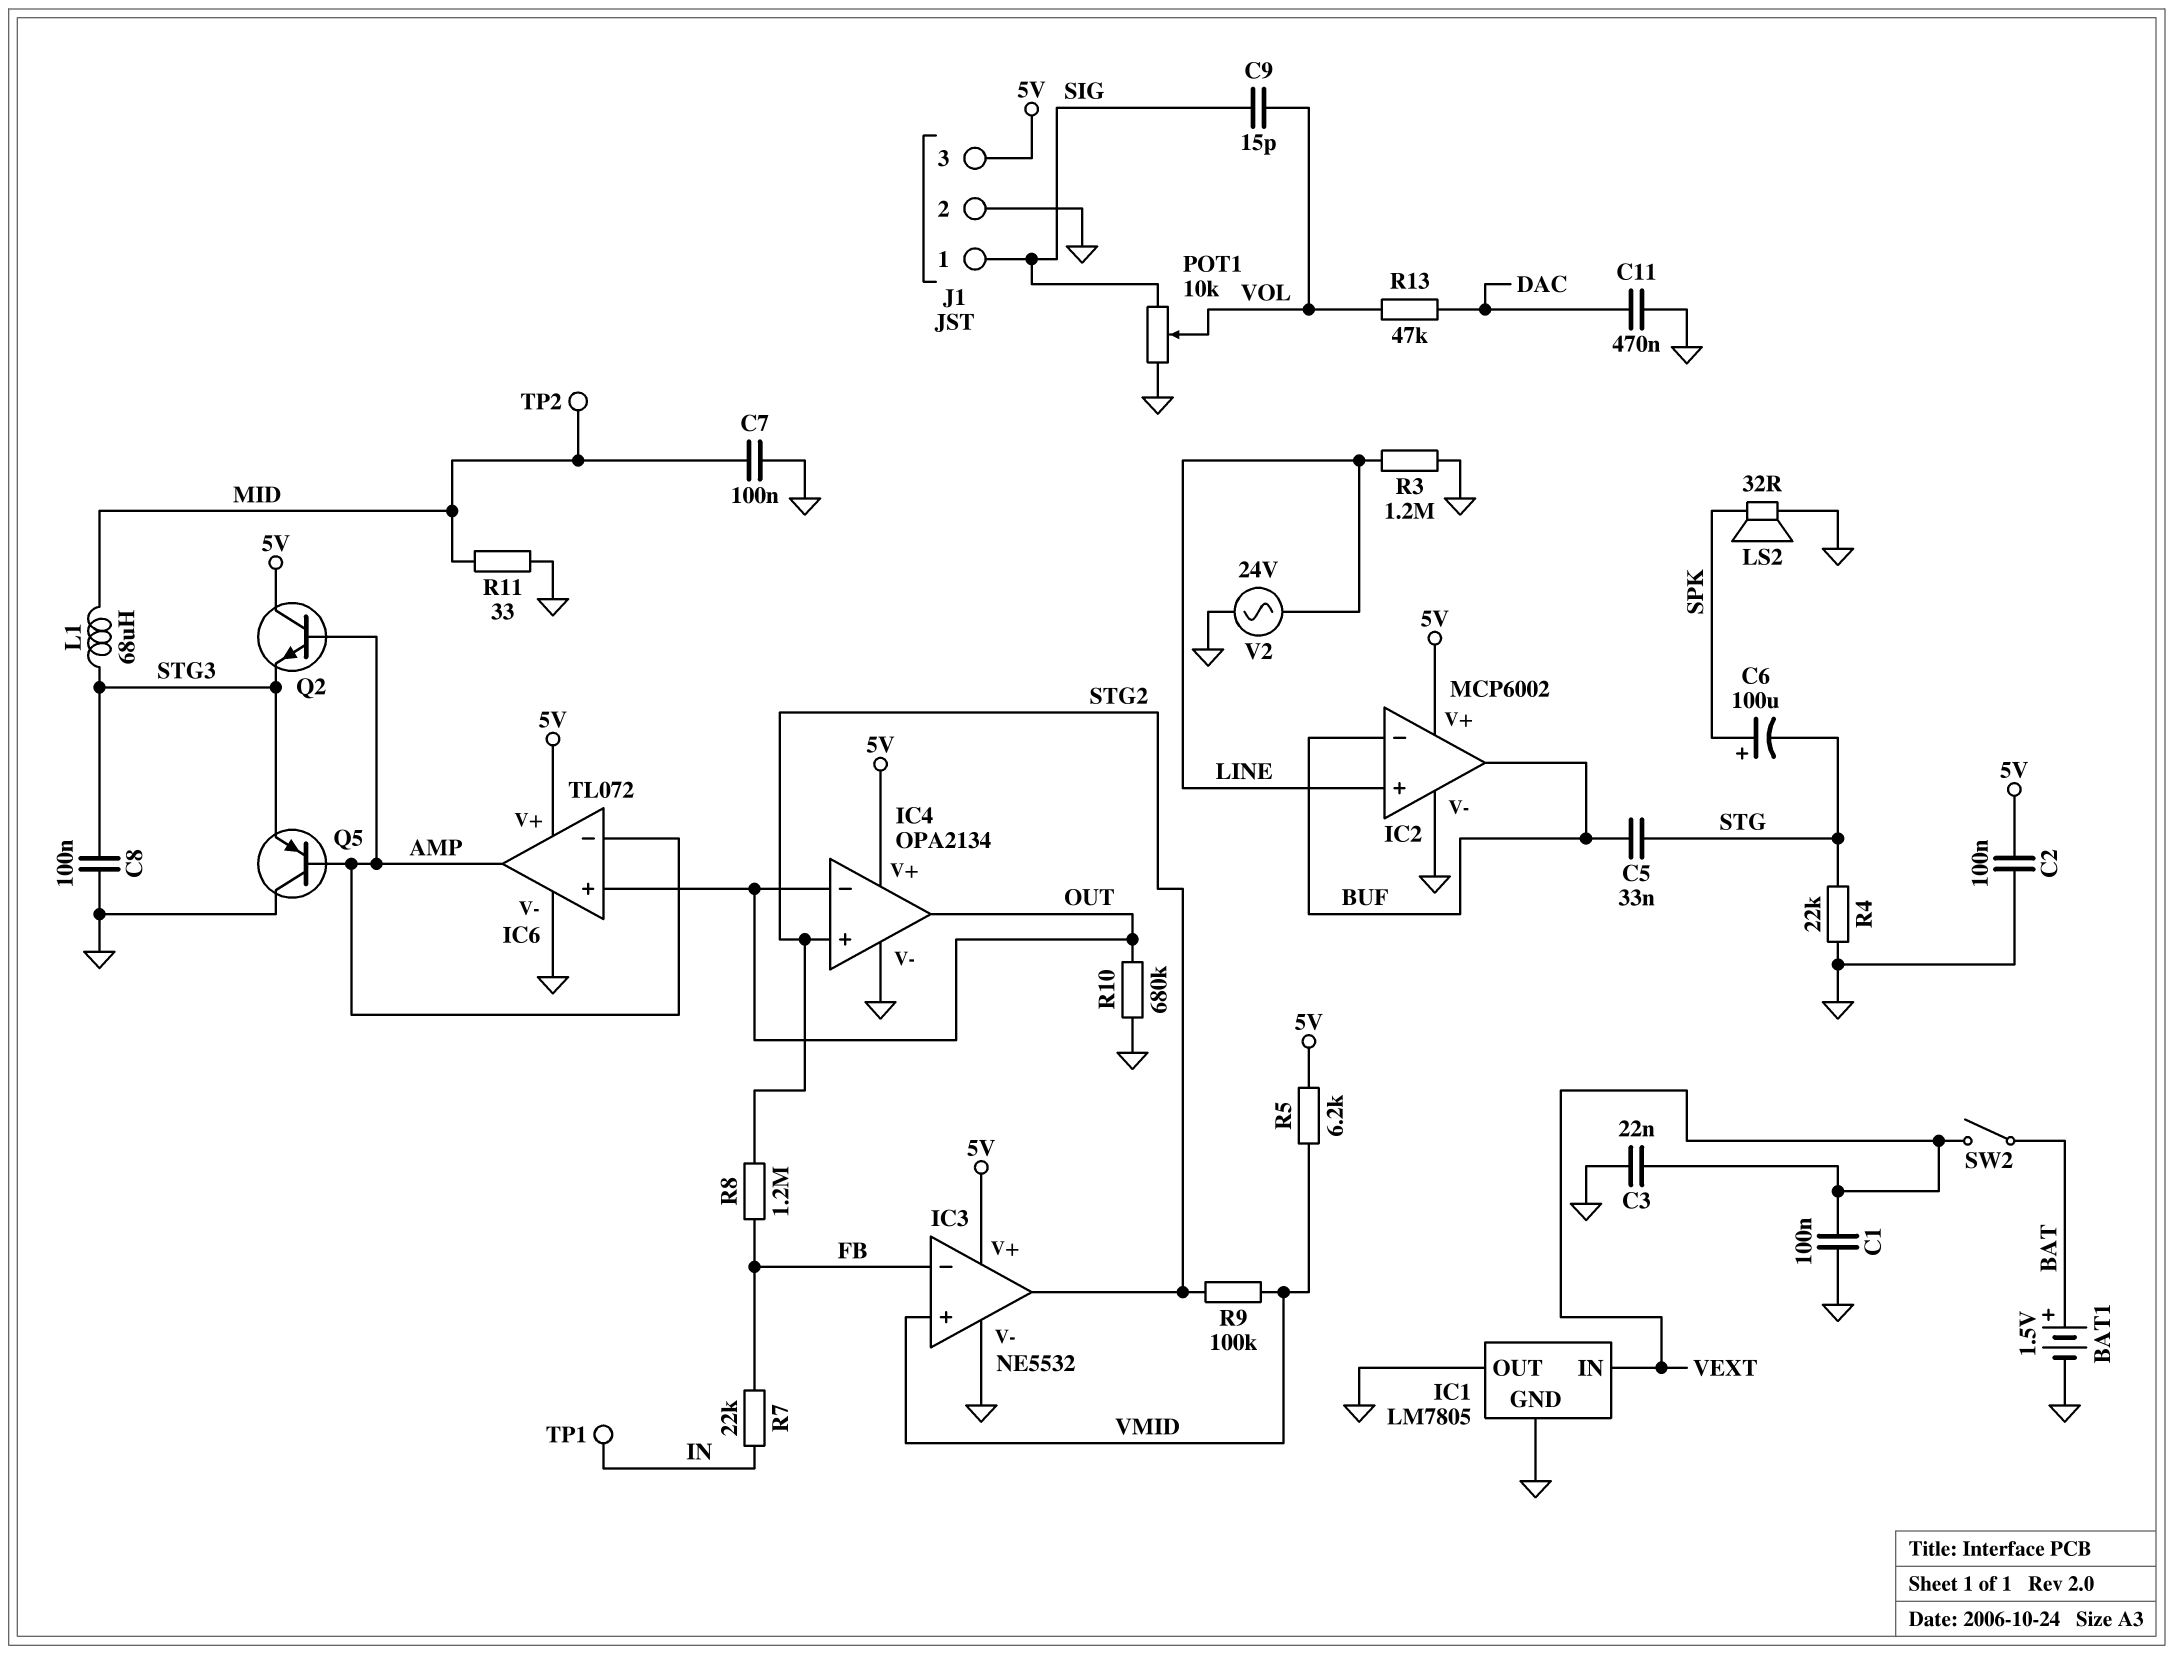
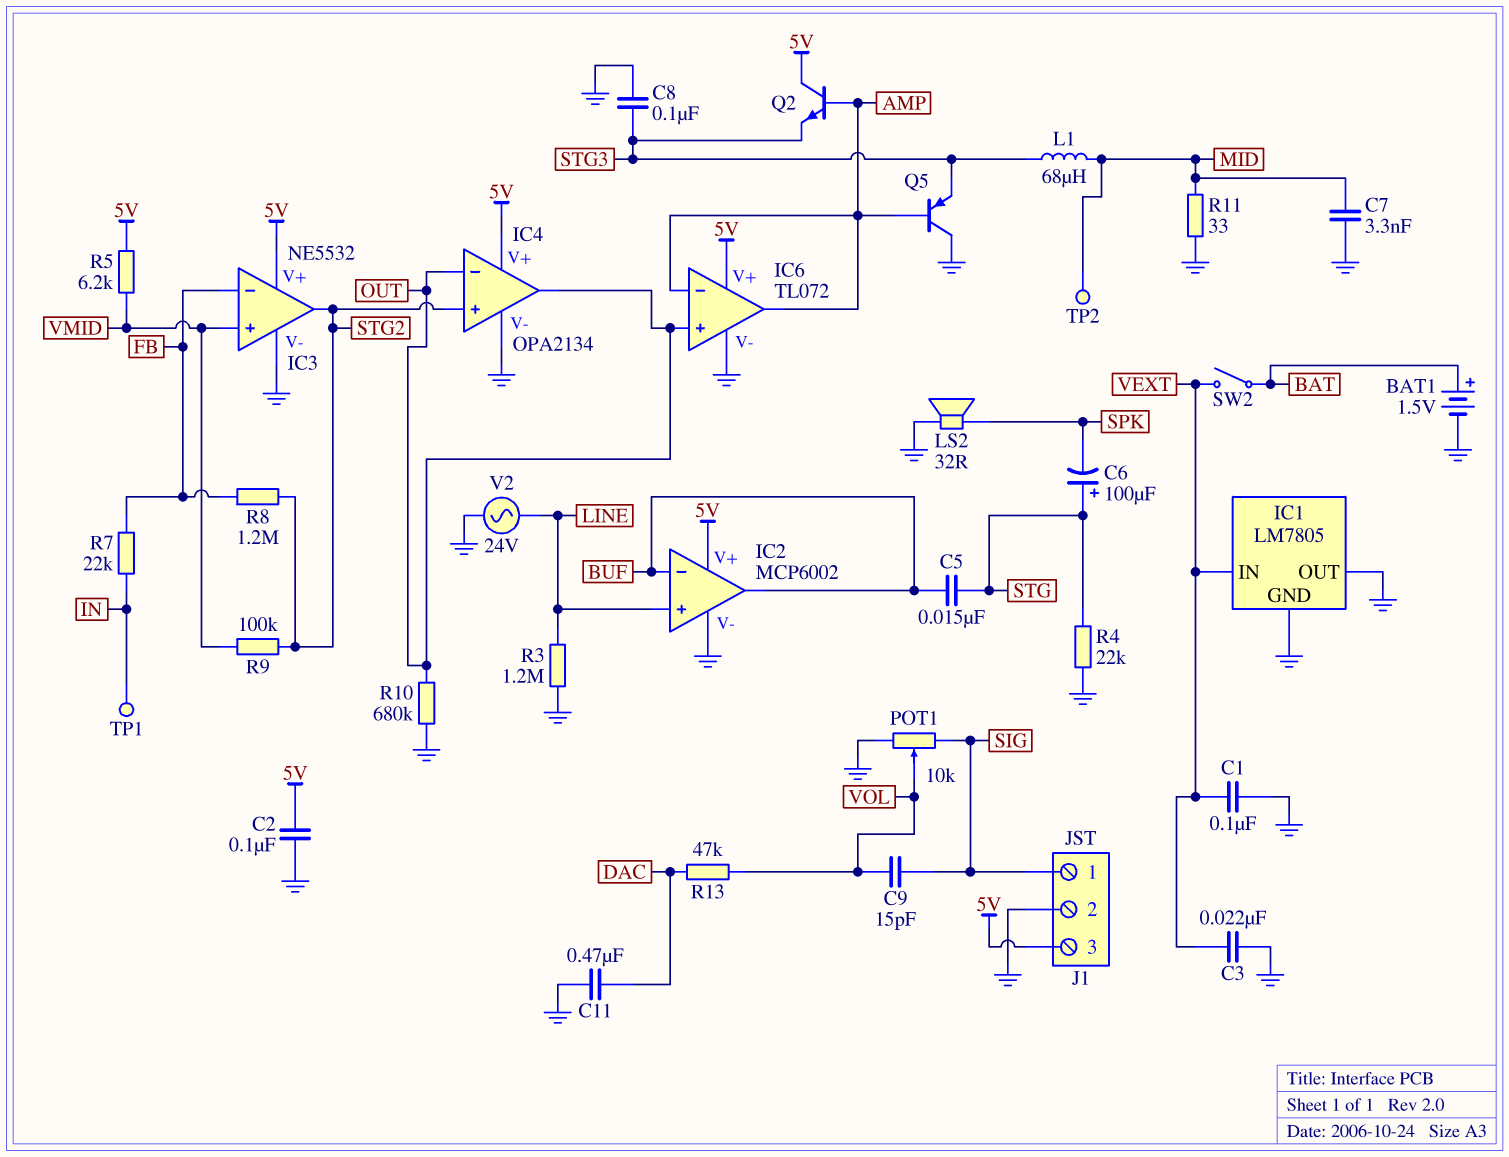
C5: 33nF (BUF, STG) -> 15nF (BUF, STG)
C6: 100uF (plus SPK, minus STG) -> 100uF (plus STG, minus SPK)
C7: 100nF (GND, MID) -> 3.3nF (GND, MID)

